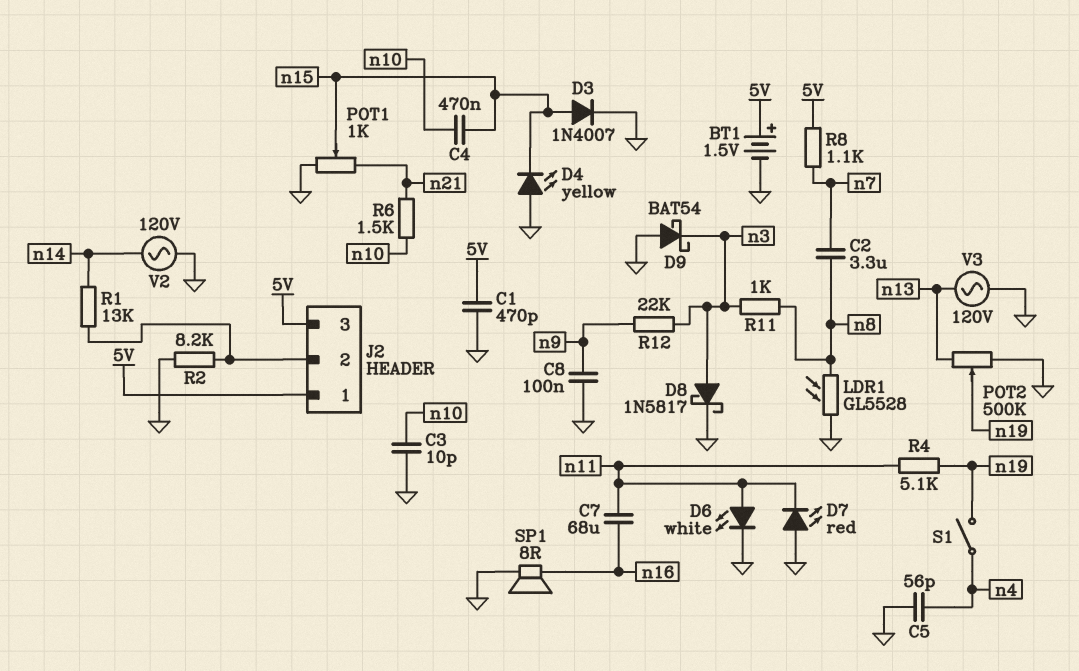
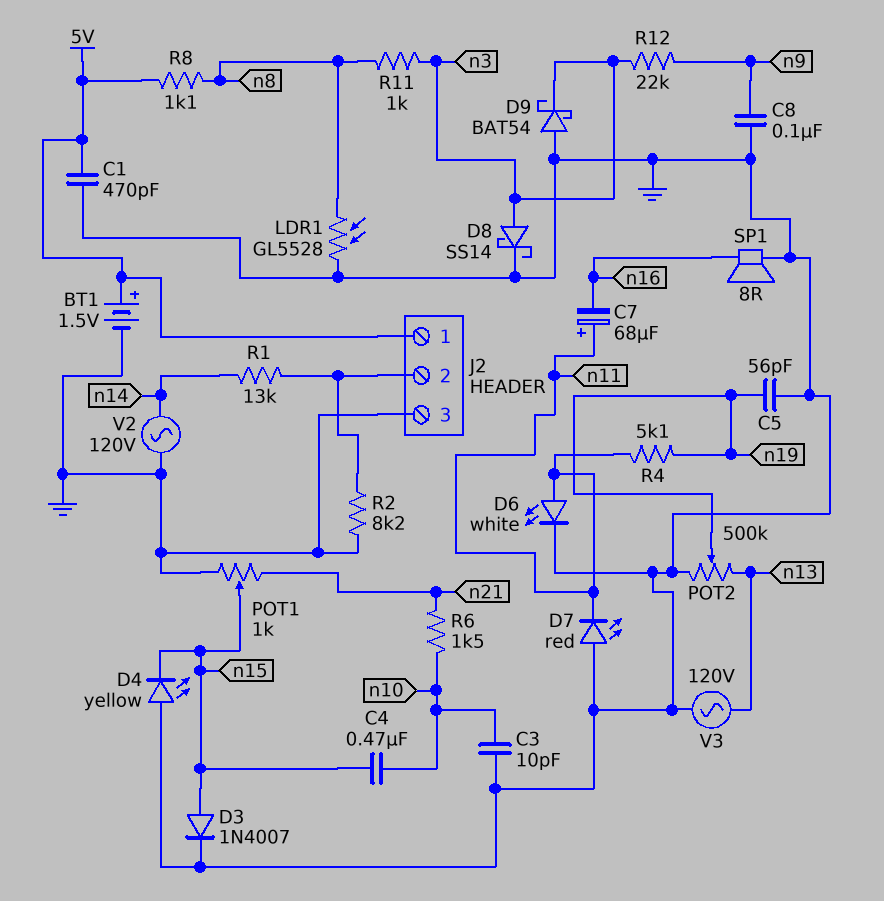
C2: 3.3uF (n7, n8) -> none
C5: 56pF (GND, n4) -> 56pF (GND, n19)
C7: 68uF (n11, n16) -> 68uF (plus n11, minus n16)
D8: schottky 1N5817 (A n3, K GND) -> schottky SS14 (A n3, K GND)
J2 pin 3: 5V -> GND
R8: 1.1k (5V, n7) -> 1.1k (5V, n8)
S1: switch (n4, n19) -> none

